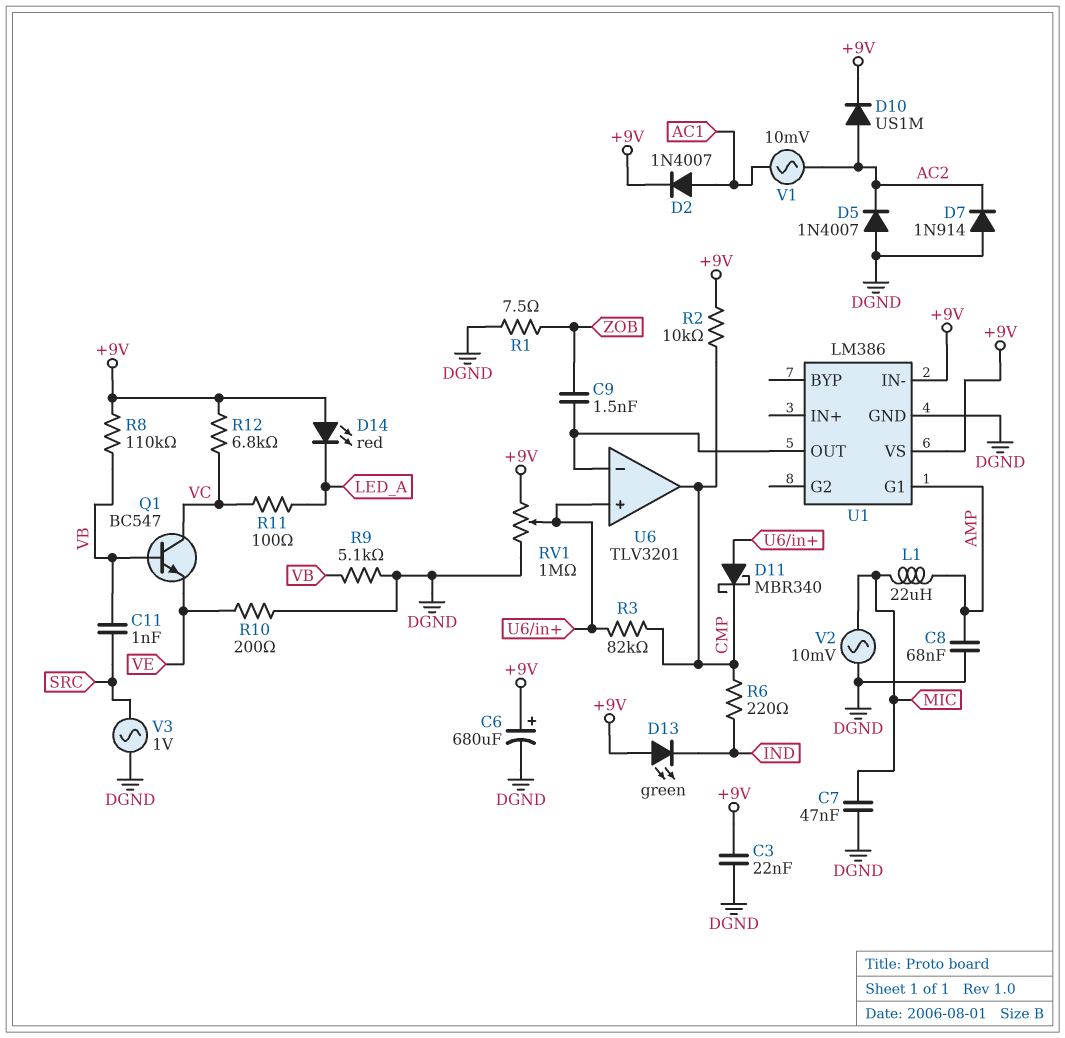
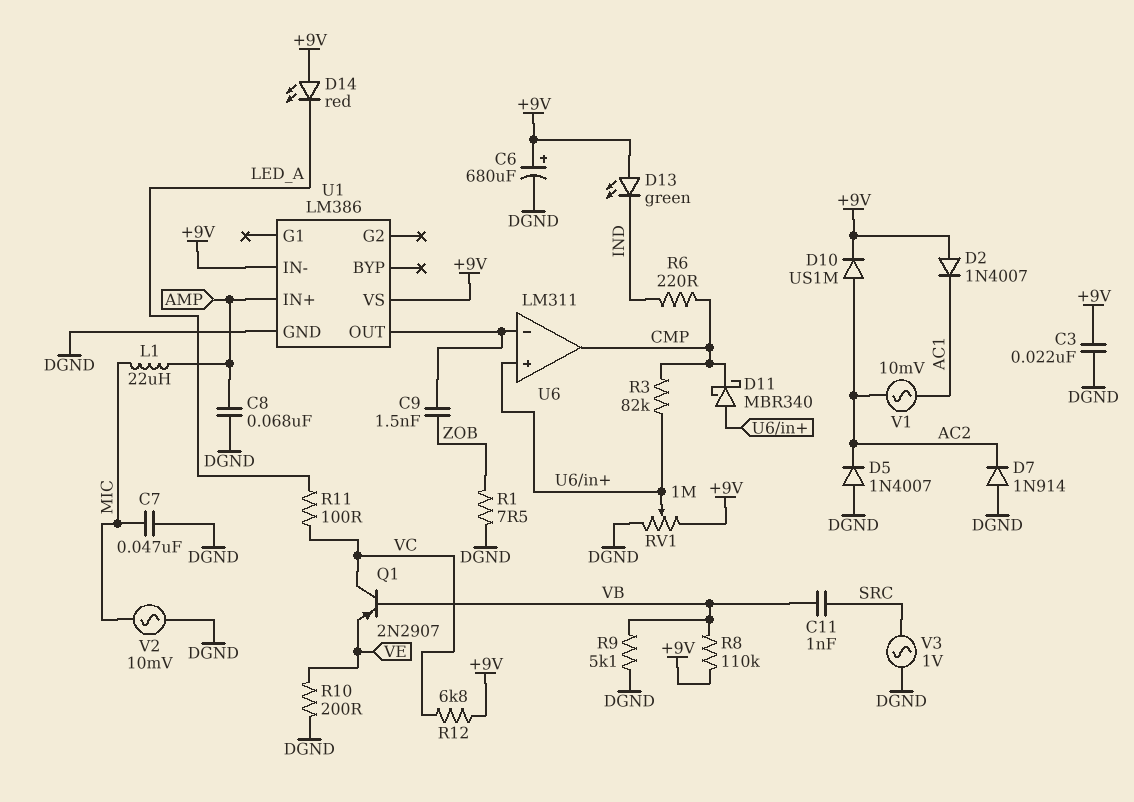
D2: diode 1N4007 (A AC1, K +9V) -> diode 1N4007 (A +9V, K AC1)
Q1: NPN BC547 (B VB, C VC, E VE) -> PNP 2N2907 (B VB, C VC, E VE)
R2: 10k (+9V, CMP) -> none
U1 pin G1: AMP -> none
U1 pin IN+: none -> AMP
U6: TLV3201 -> LM311

